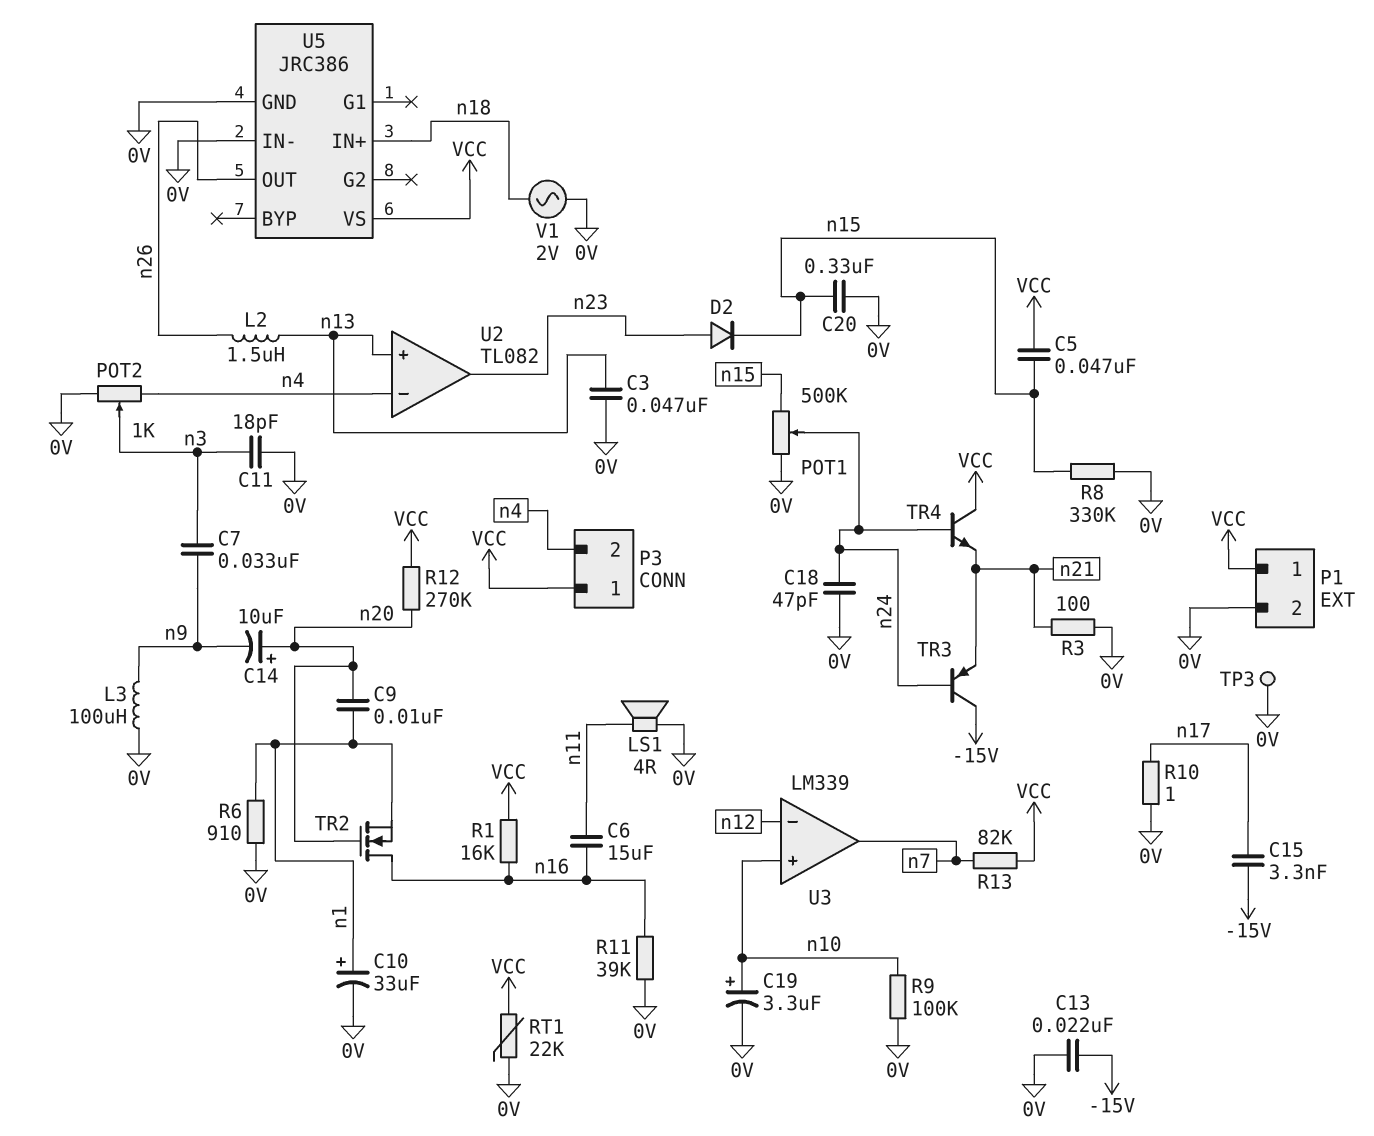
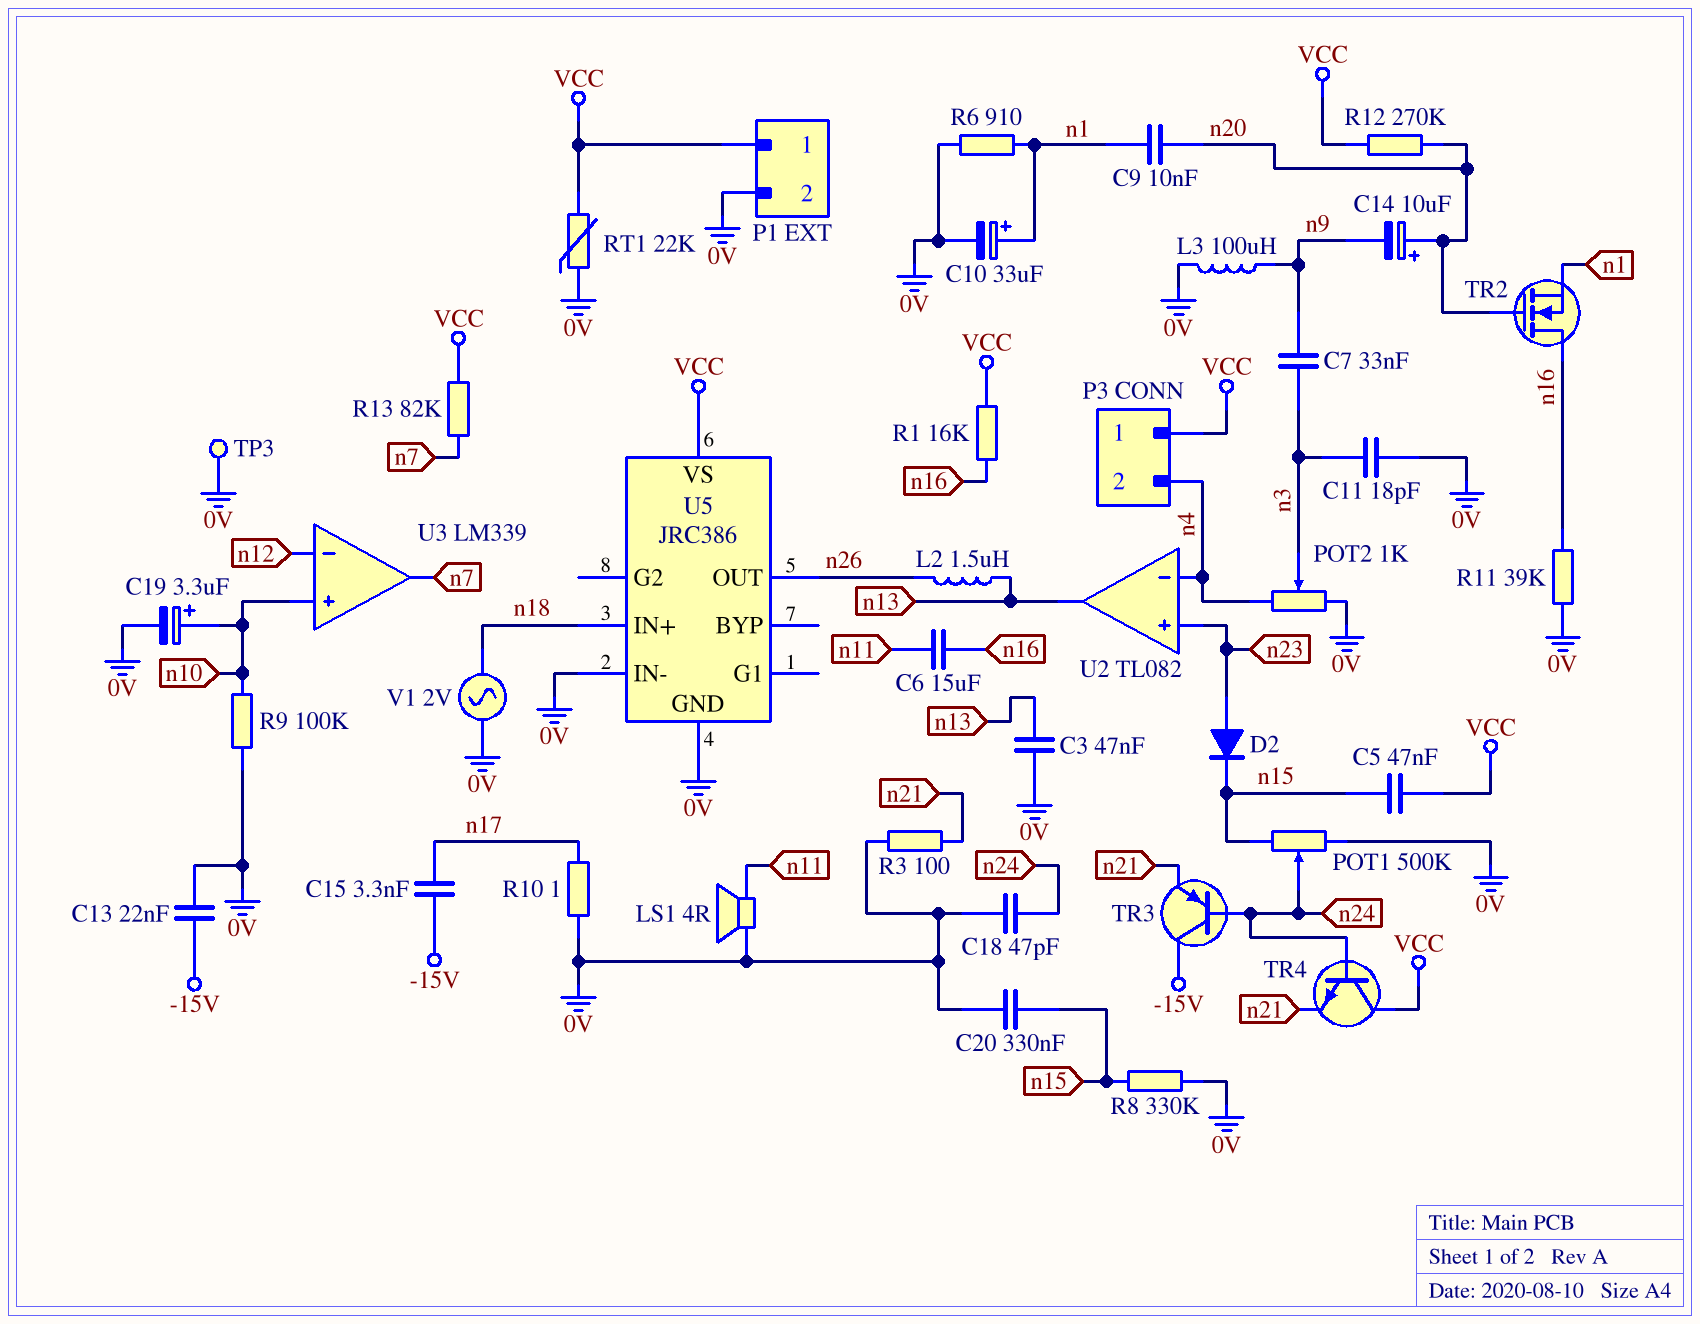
U2 pin in+: n13 -> n23
U2 pin out: n23 -> n13

